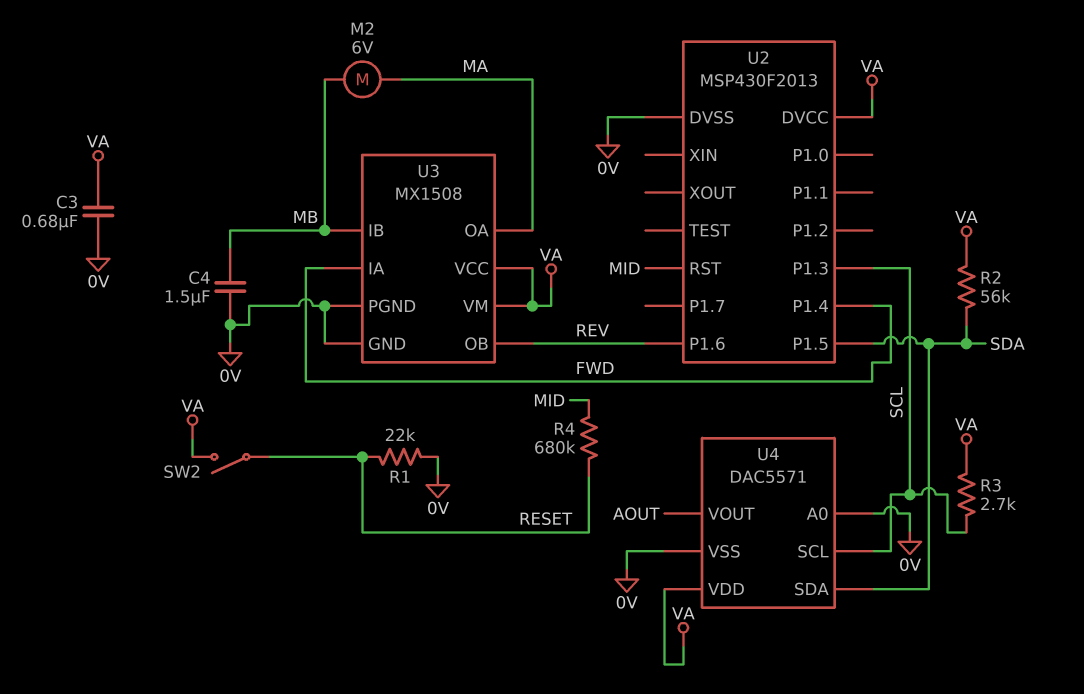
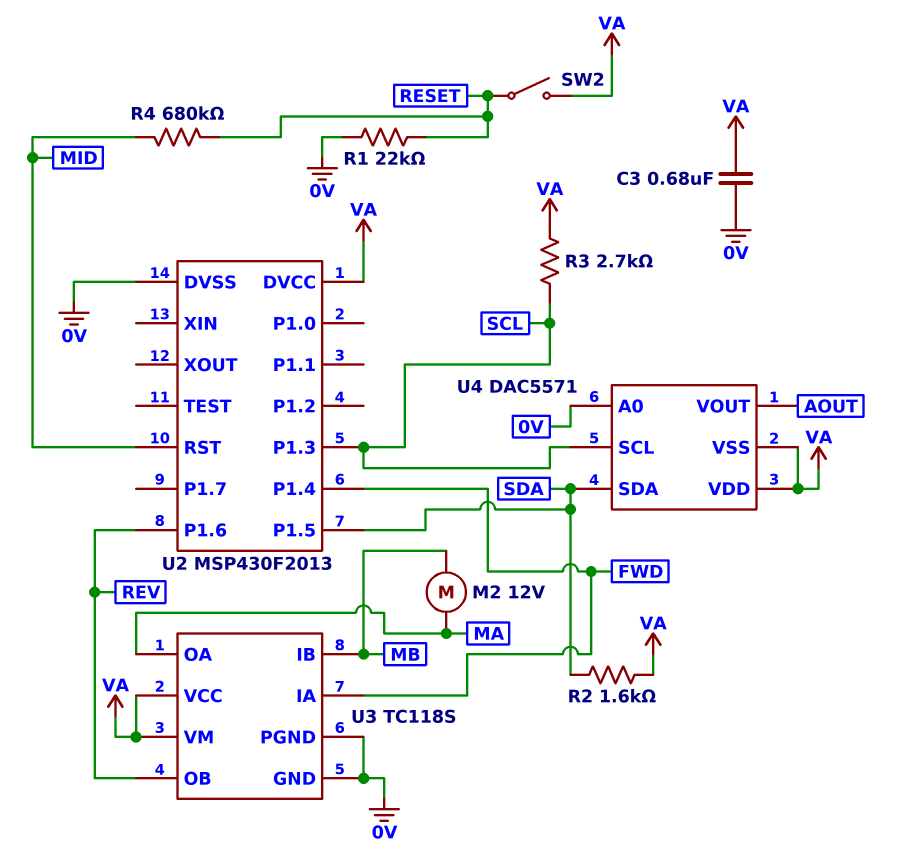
C4: 1.5uF (0V, MB) -> none
M2: motor 6V (MA, MB) -> motor 12V (MA, MB)
R2: 56k (SDA, VA) -> 1.6k (SDA, VA)
U3: MX1508 -> TC118S
U4 pin VSS: 0V -> VA

